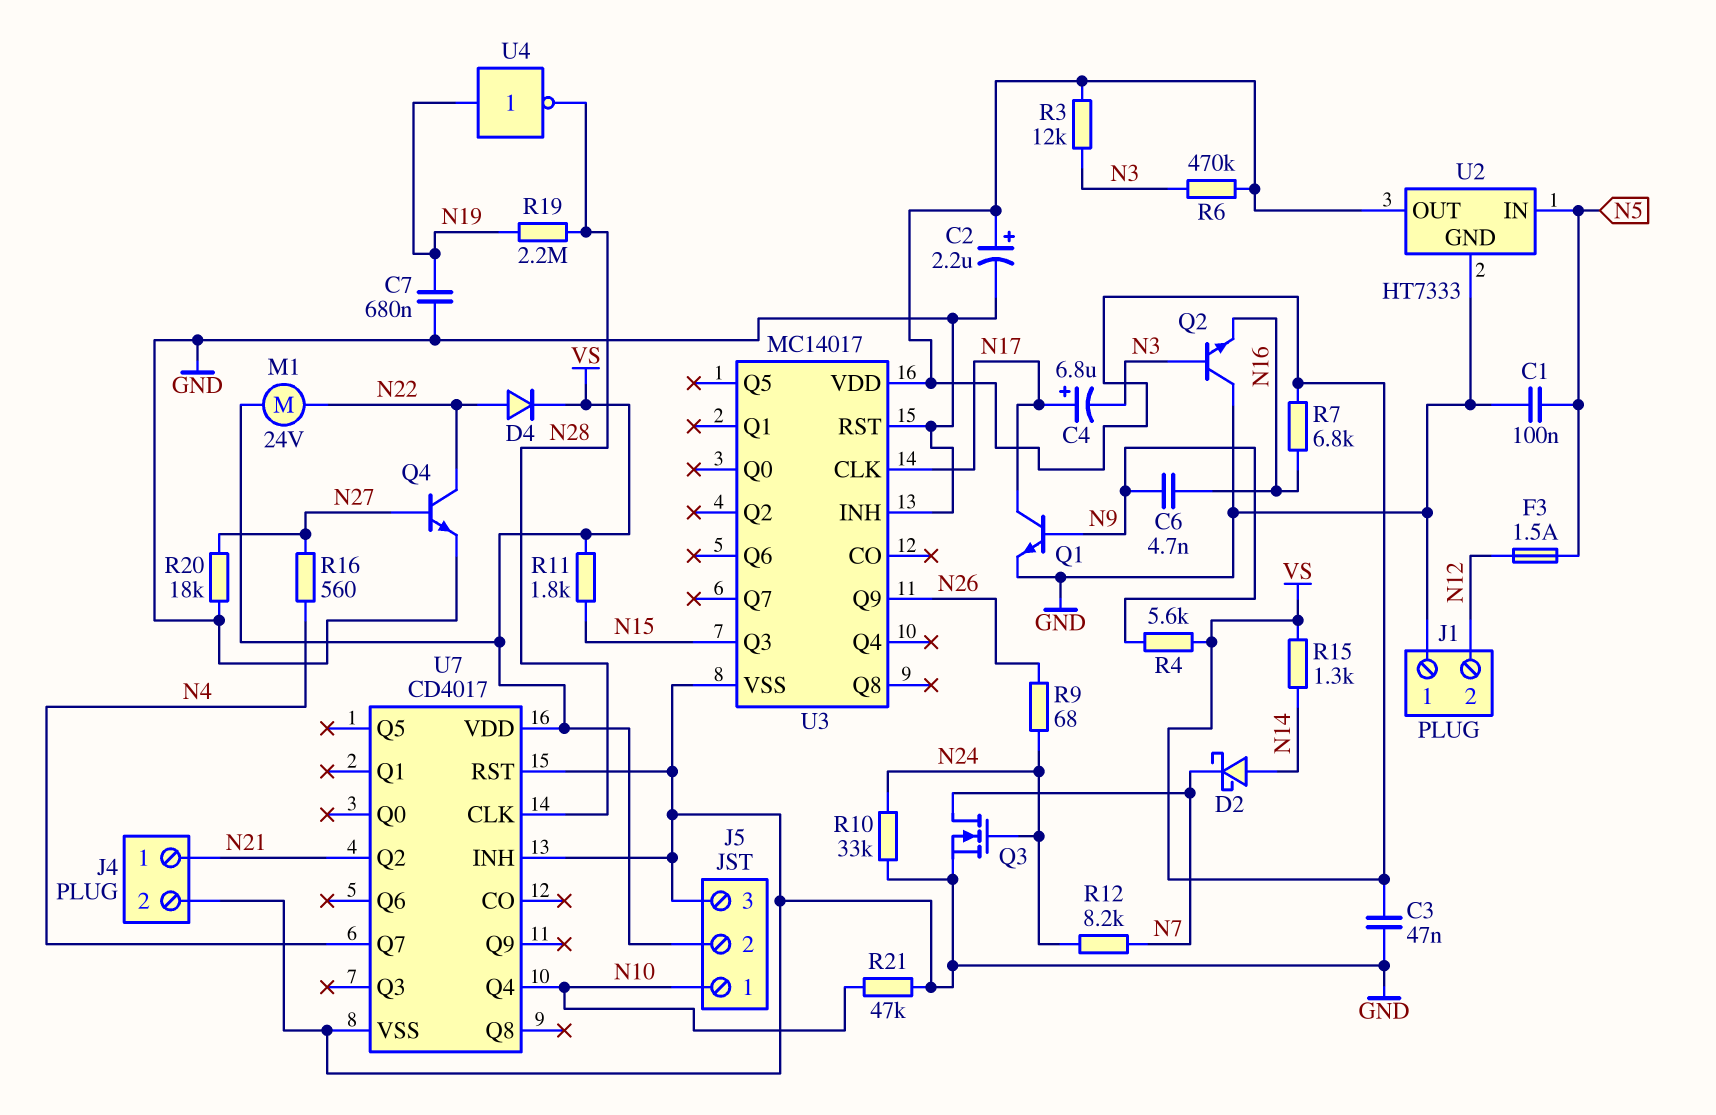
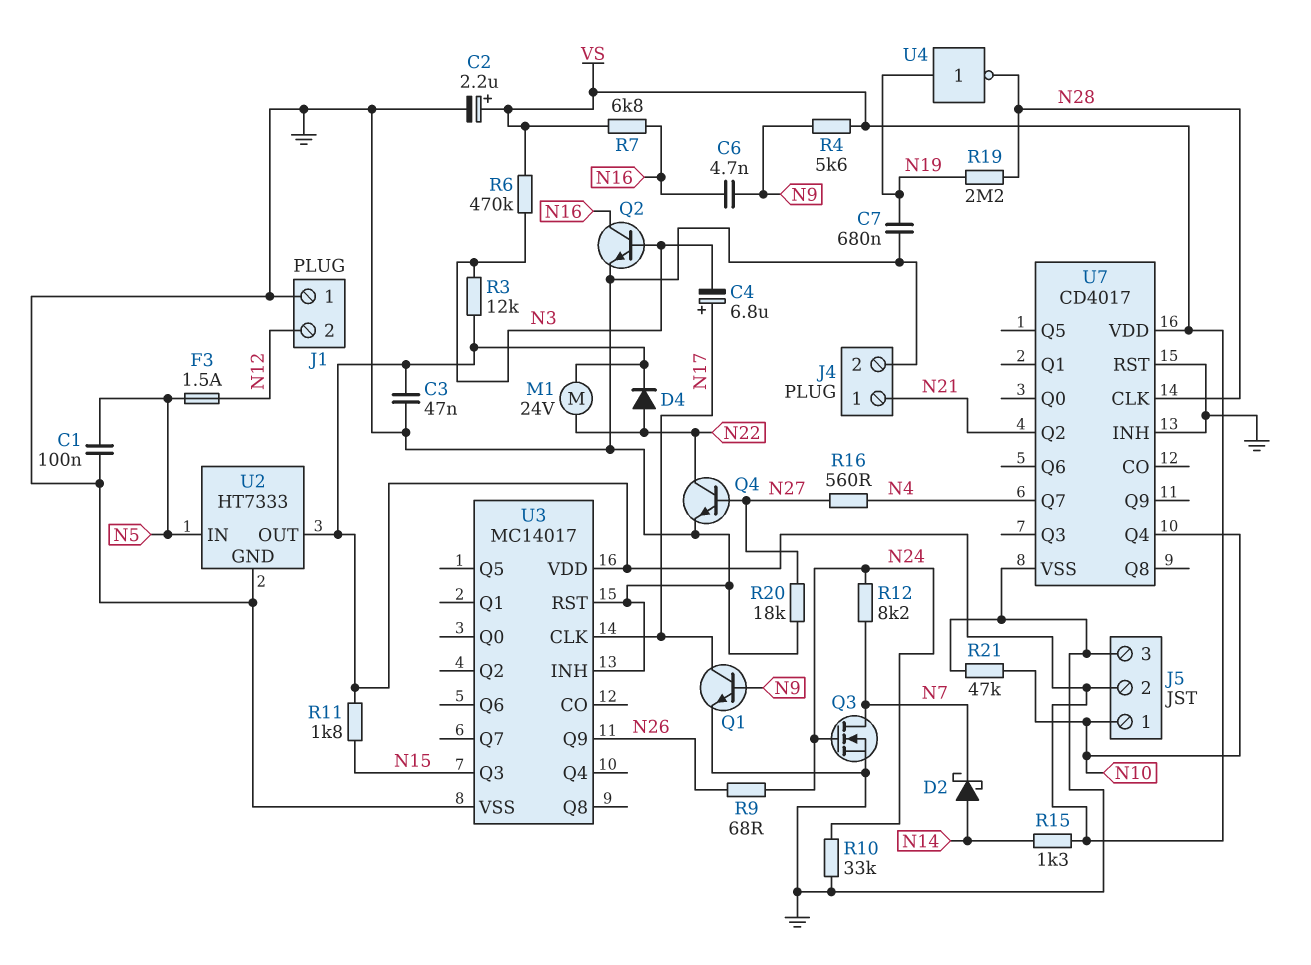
Q2: NPN (B N3, C GND, E N16) -> NPN (B N3, C N16, E GND)

